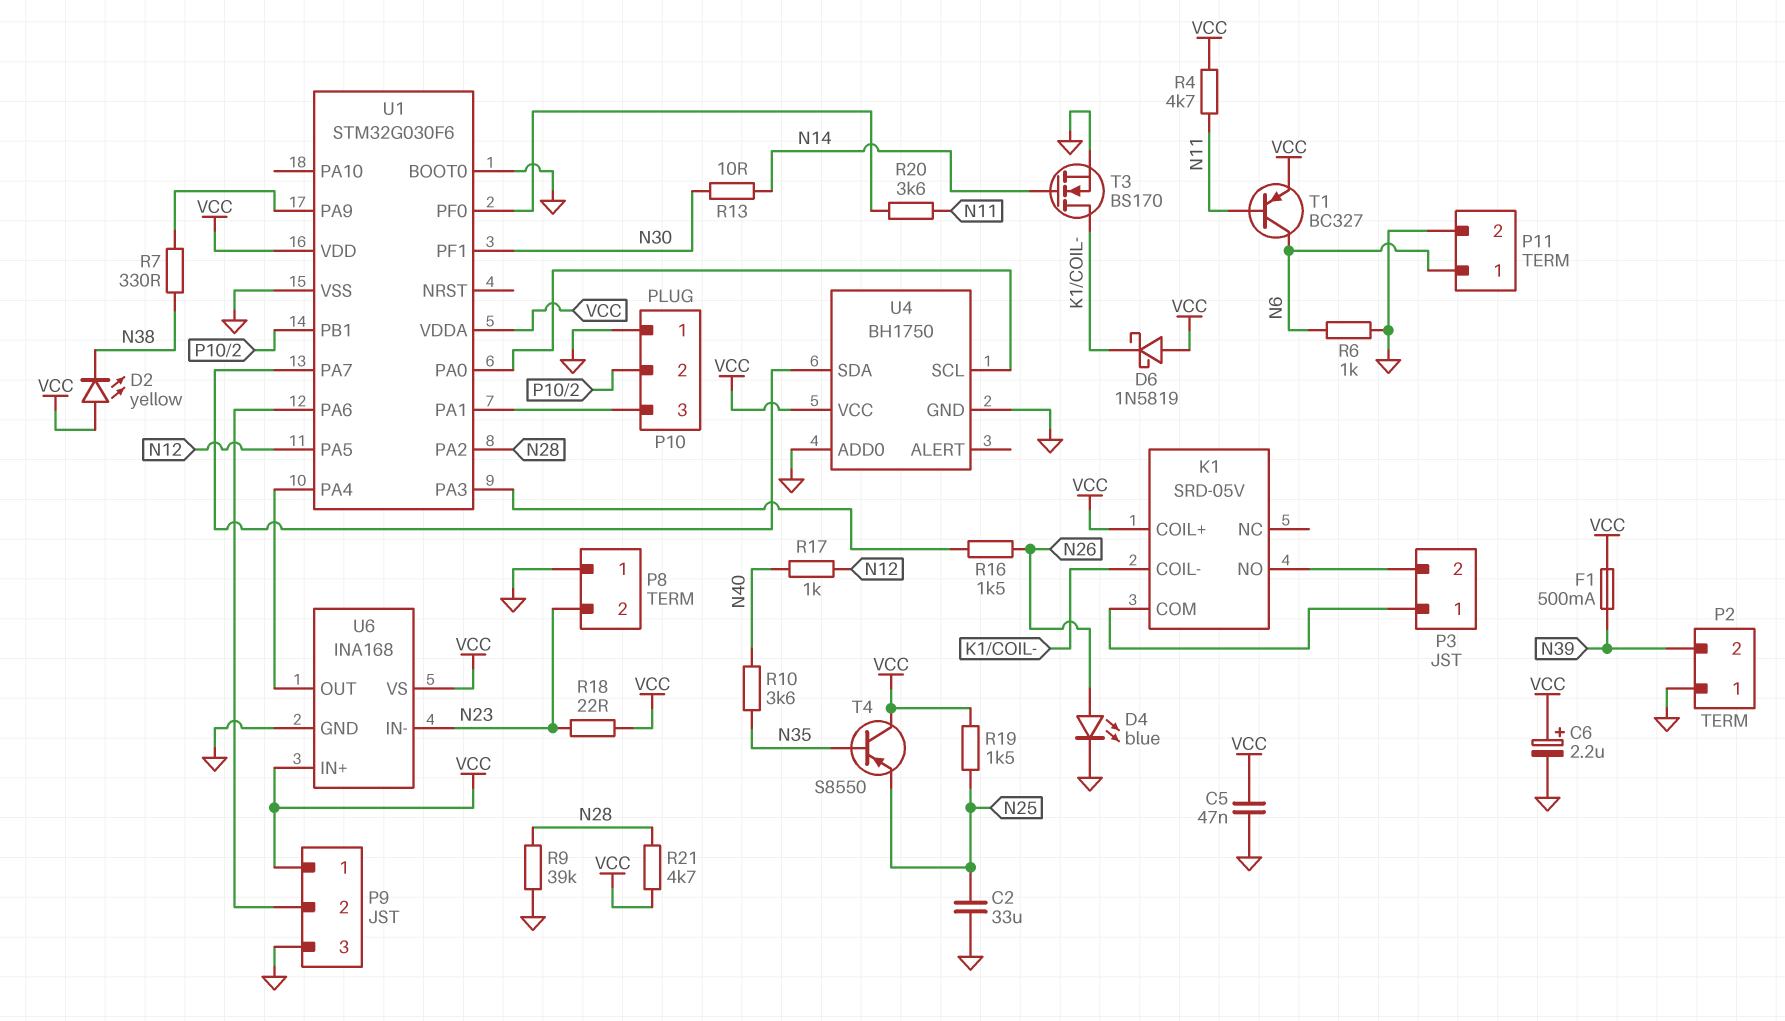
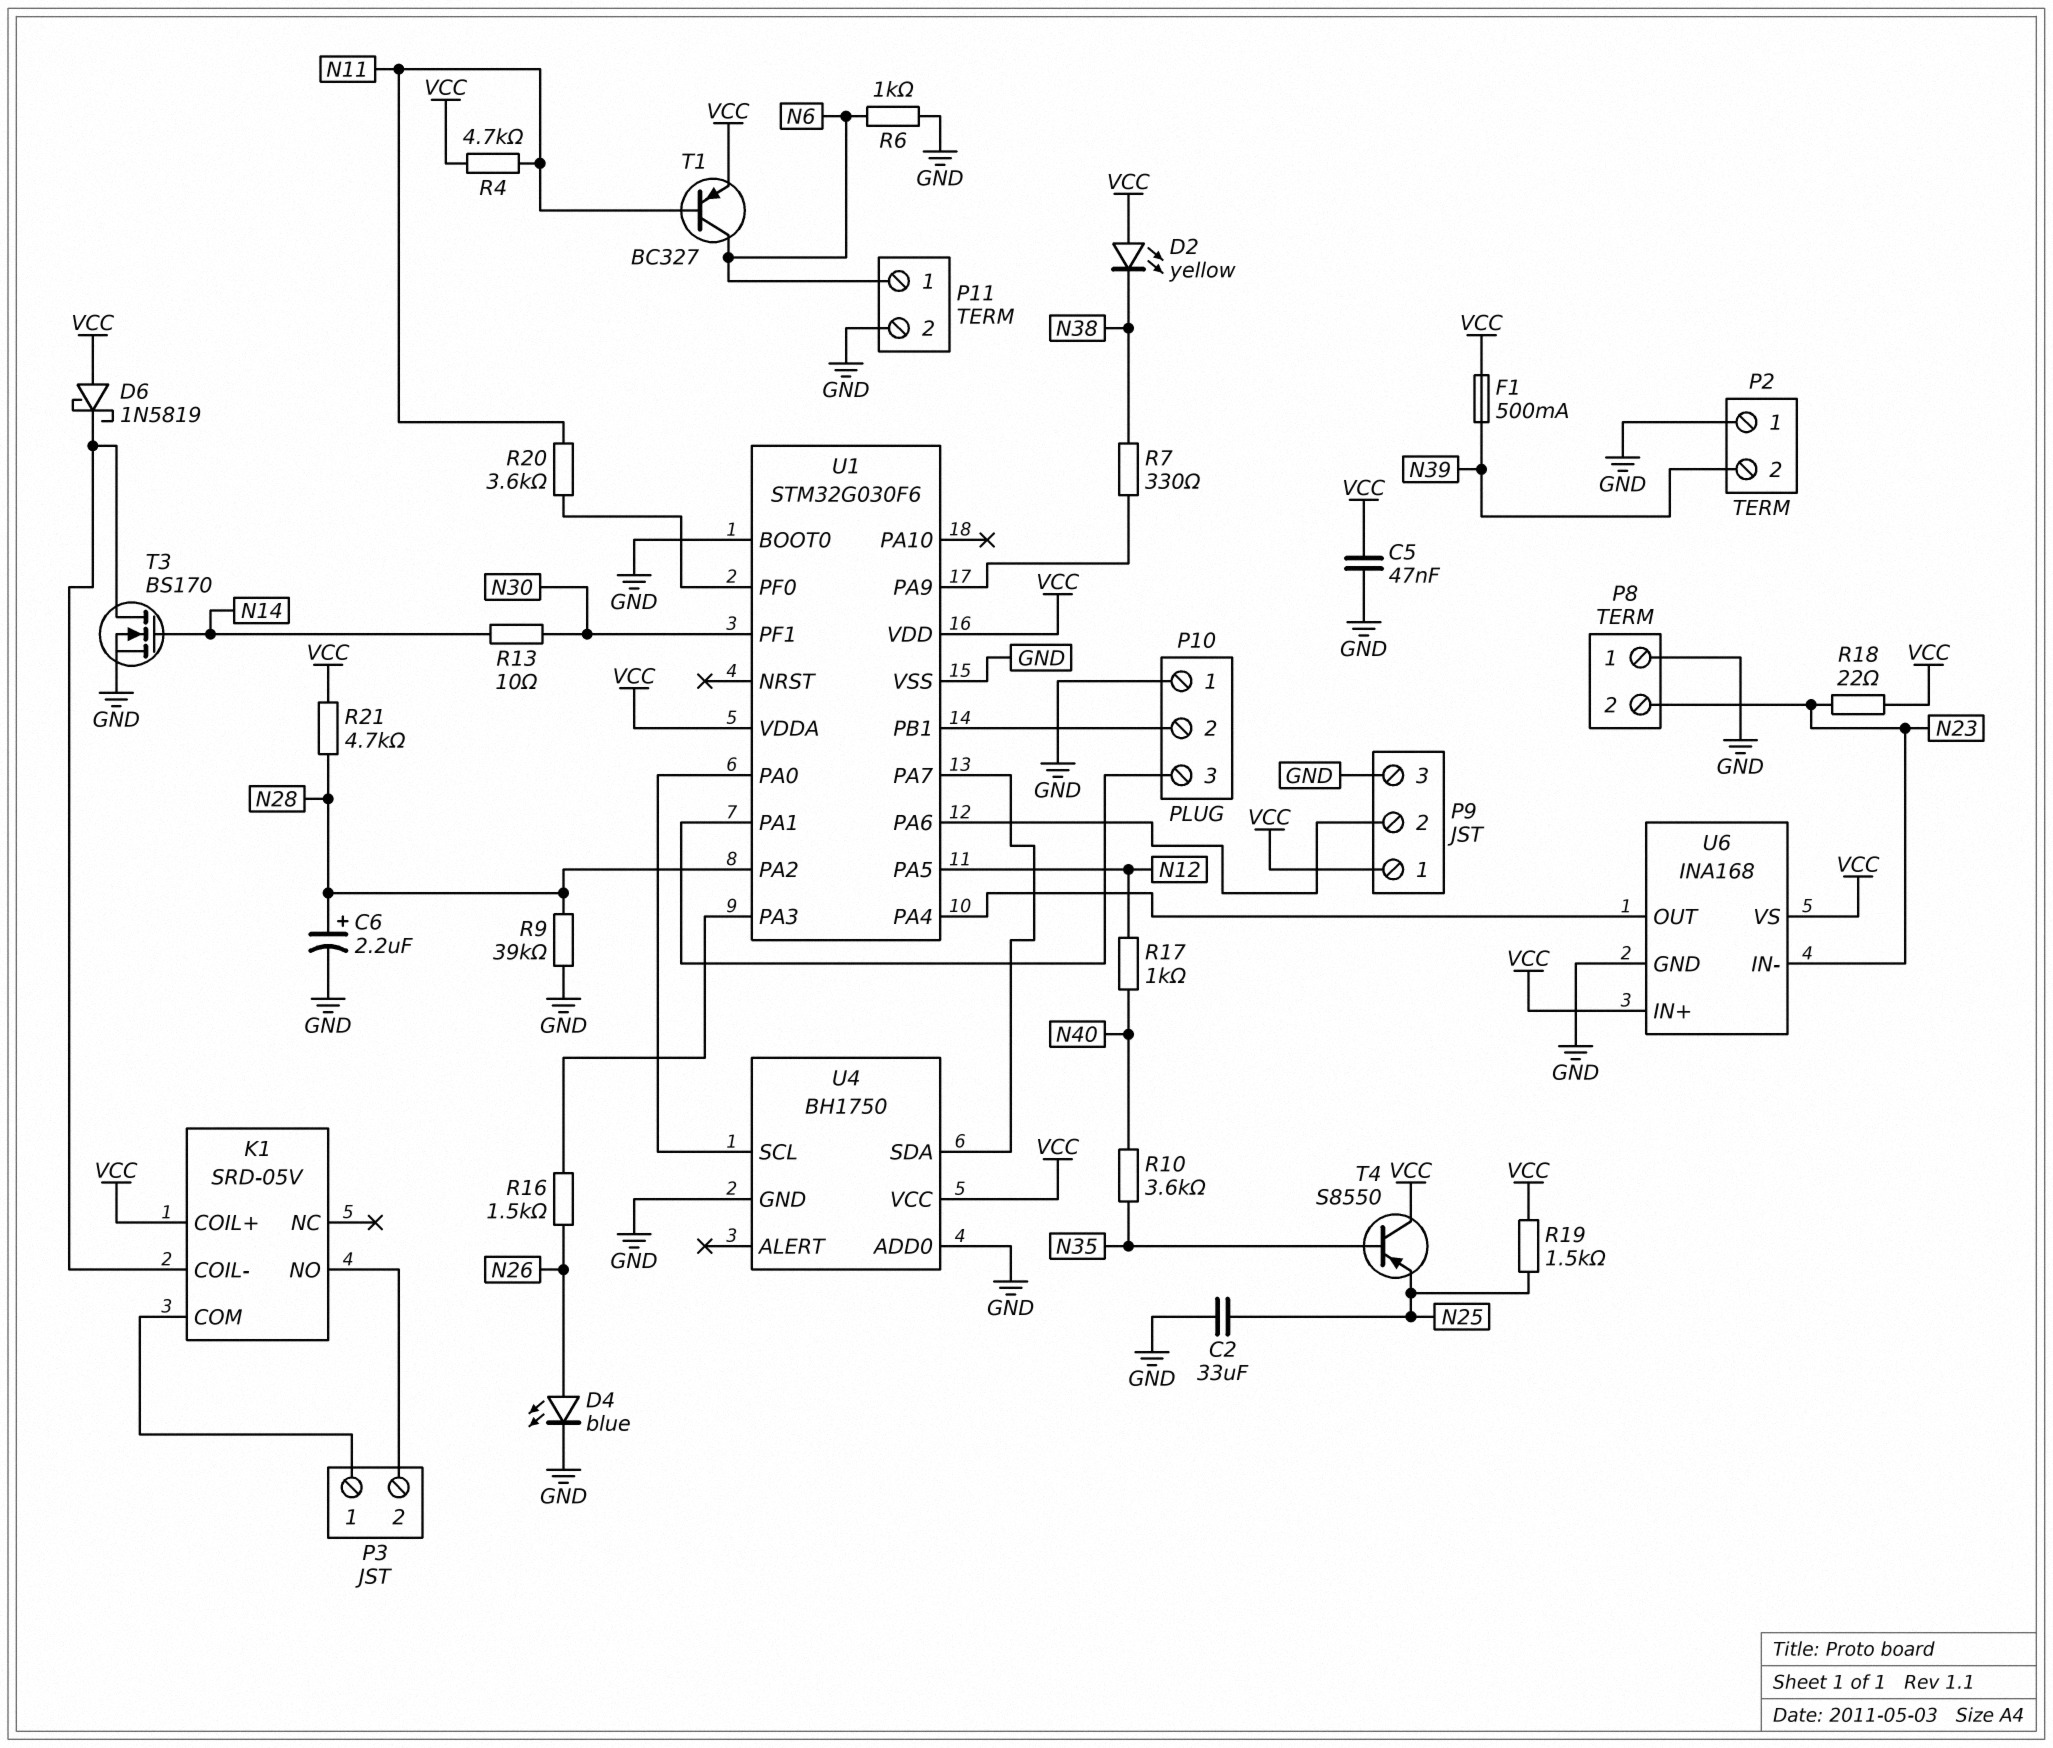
C6: 2.2uF (plus VCC, minus GND) -> 2.2uF (plus N28, minus GND)

